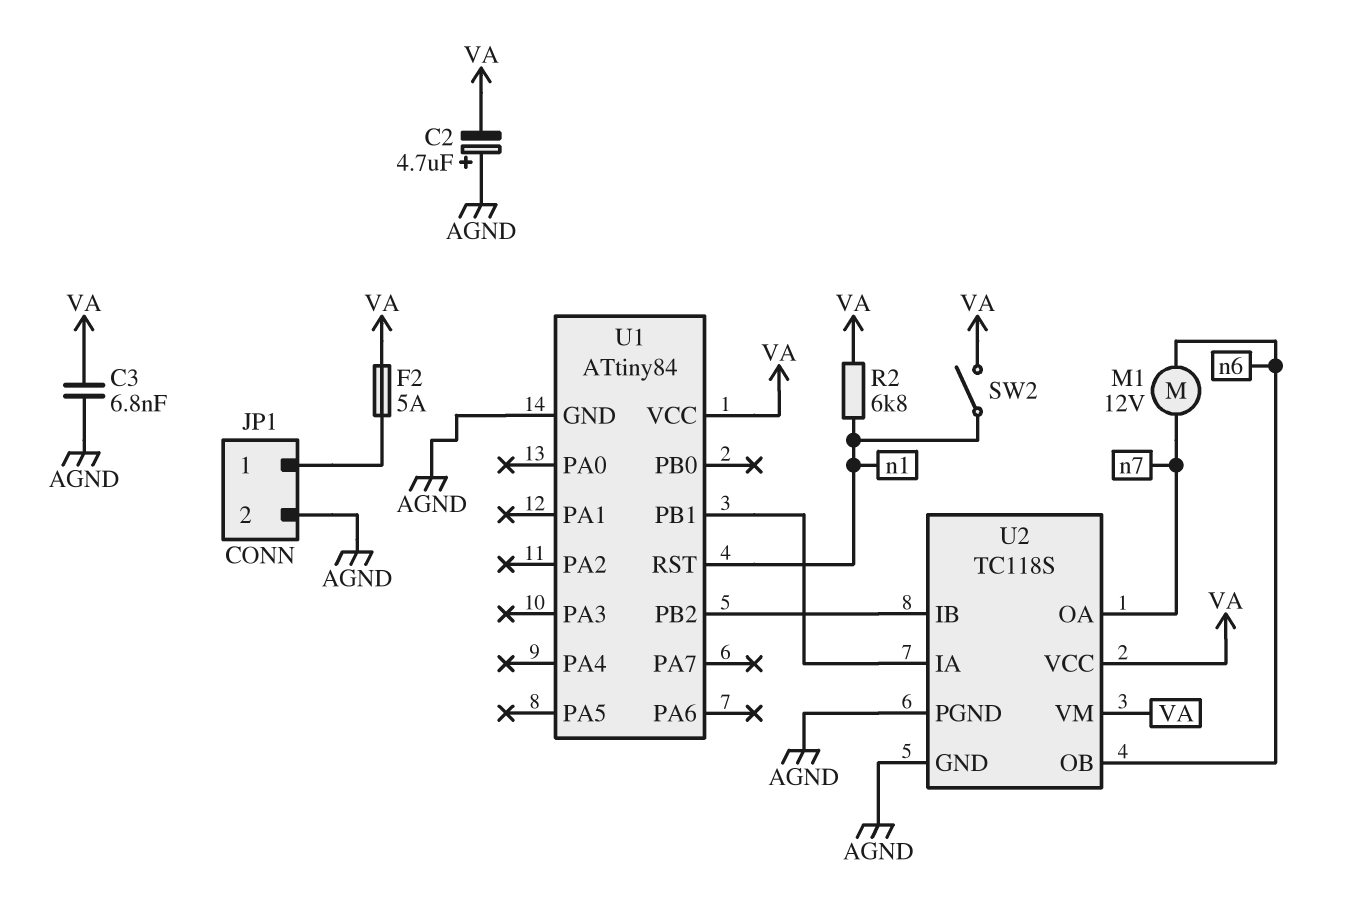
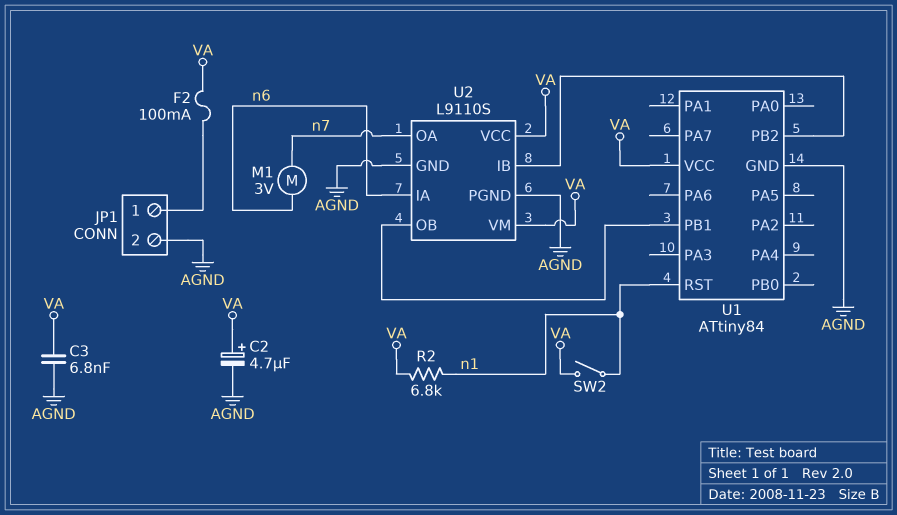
C2: 4.7uF (plus AGND, minus VA) -> 4.7uF (plus VA, minus AGND)
F2: 5A (JP1/1, VA) -> 100mA (JP1/1, VA)
M1: motor 12V (n6, n7) -> motor 3V (n6, n7)
U2: TC118S -> L9110S
U2 pin IA: U1/PB1 -> n6
U2 pin OB: n6 -> U1/PB1

